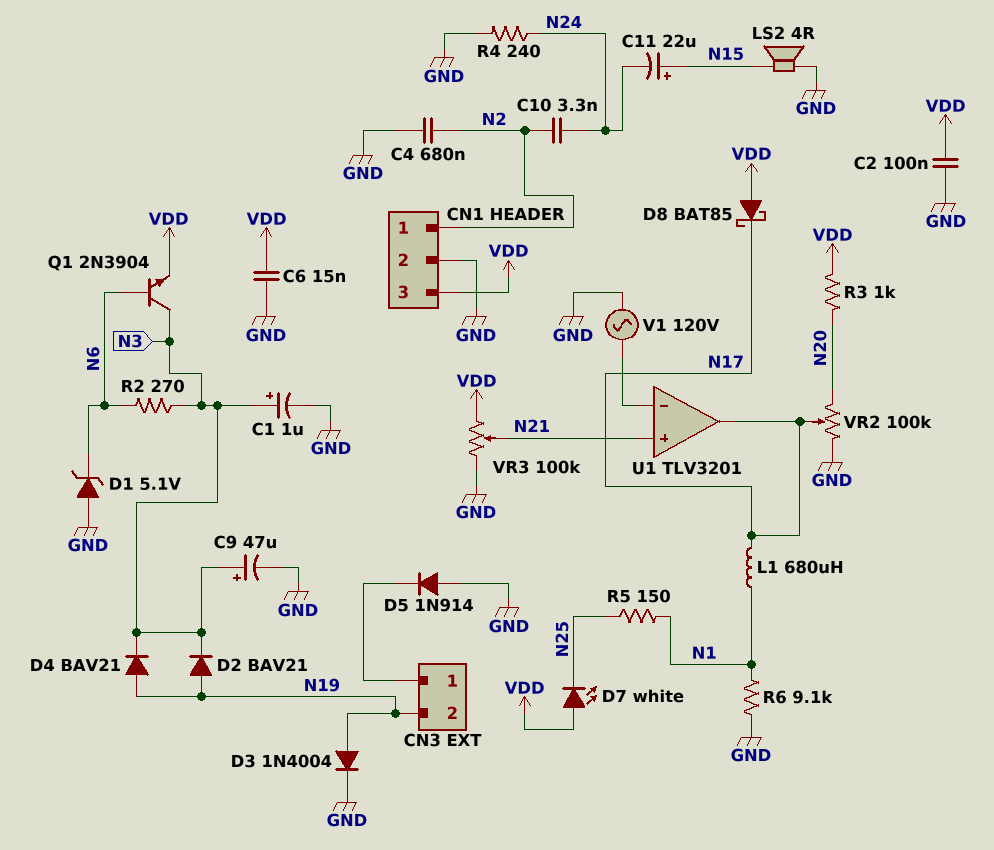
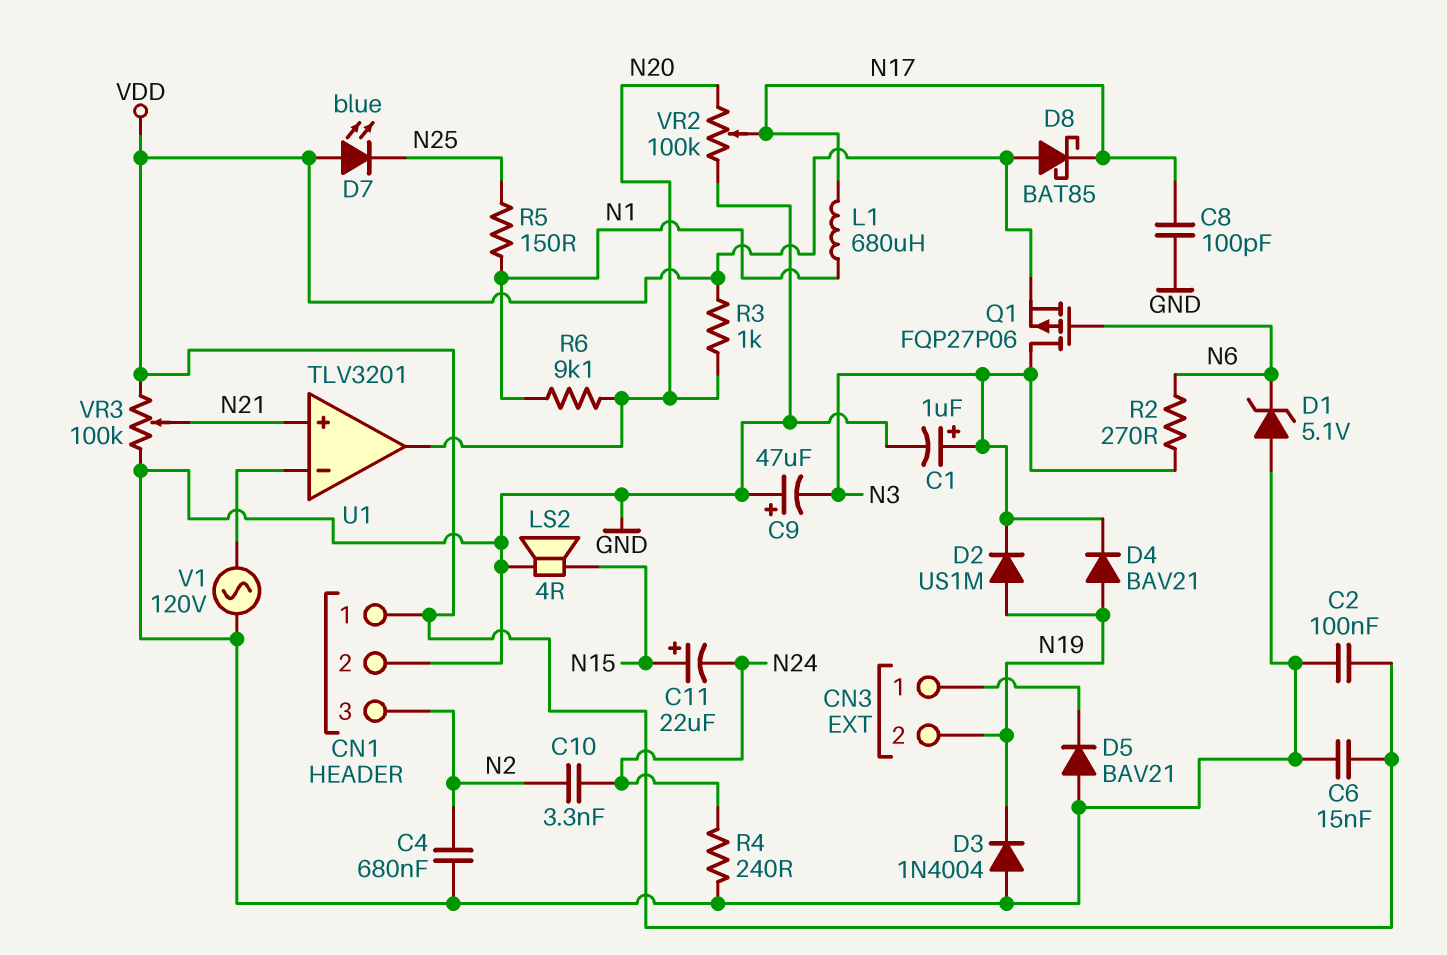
C8: none -> 100pF (GND, N17)
C9: 47uF (plus N3, minus GND) -> 47uF (plus GND, minus N3)
CN1 pin 1: N2 -> VDD
CN1 pin 3: VDD -> N2
D2: diode BAV21 (A N19, K N3) -> diode US1M (A N19, K N3)
D3: diode 1N4004 (A N19, K GND) -> diode 1N4004 (A GND, K N19)
D5: diode 1N914 (A GND, K CN3/1) -> diode BAV21 (A GND, K CN3/1)
D7: LED white (A VDD, K N25) -> LED blue (A VDD, K N25)
Q1: NPN 2N3904 (B N6, C N3, E VDD) -> PMOS FQP27P06 (G N6, D N3, S VDD)
R6: 9.1k (GND, N1) -> 9.1k (N1, N20)
U1 pin out: N17 -> N20

